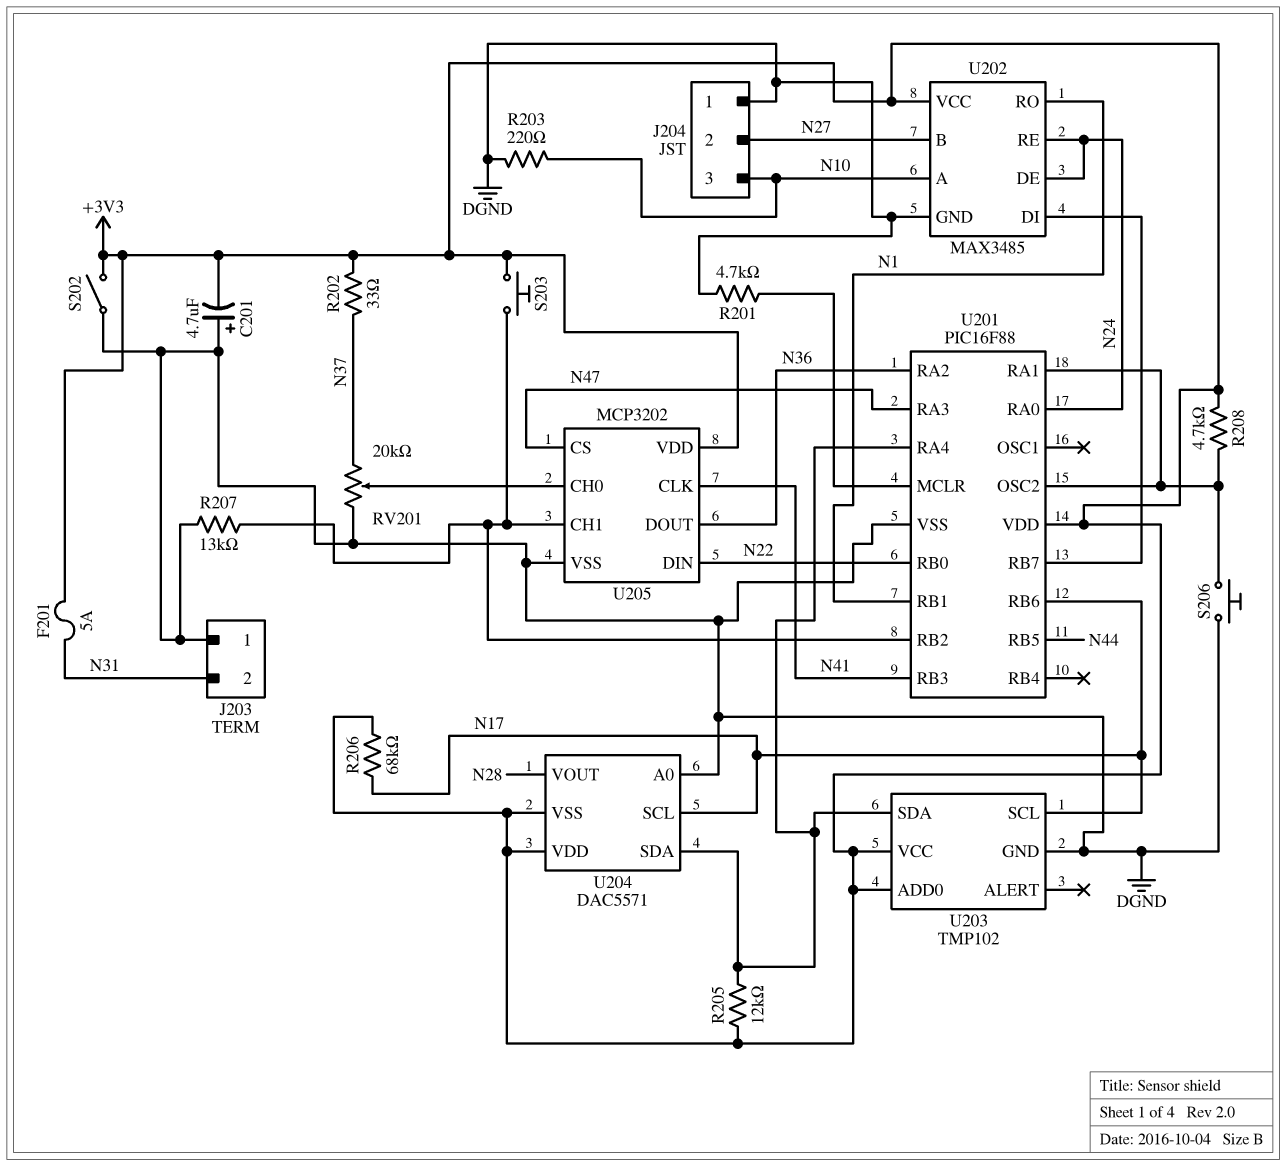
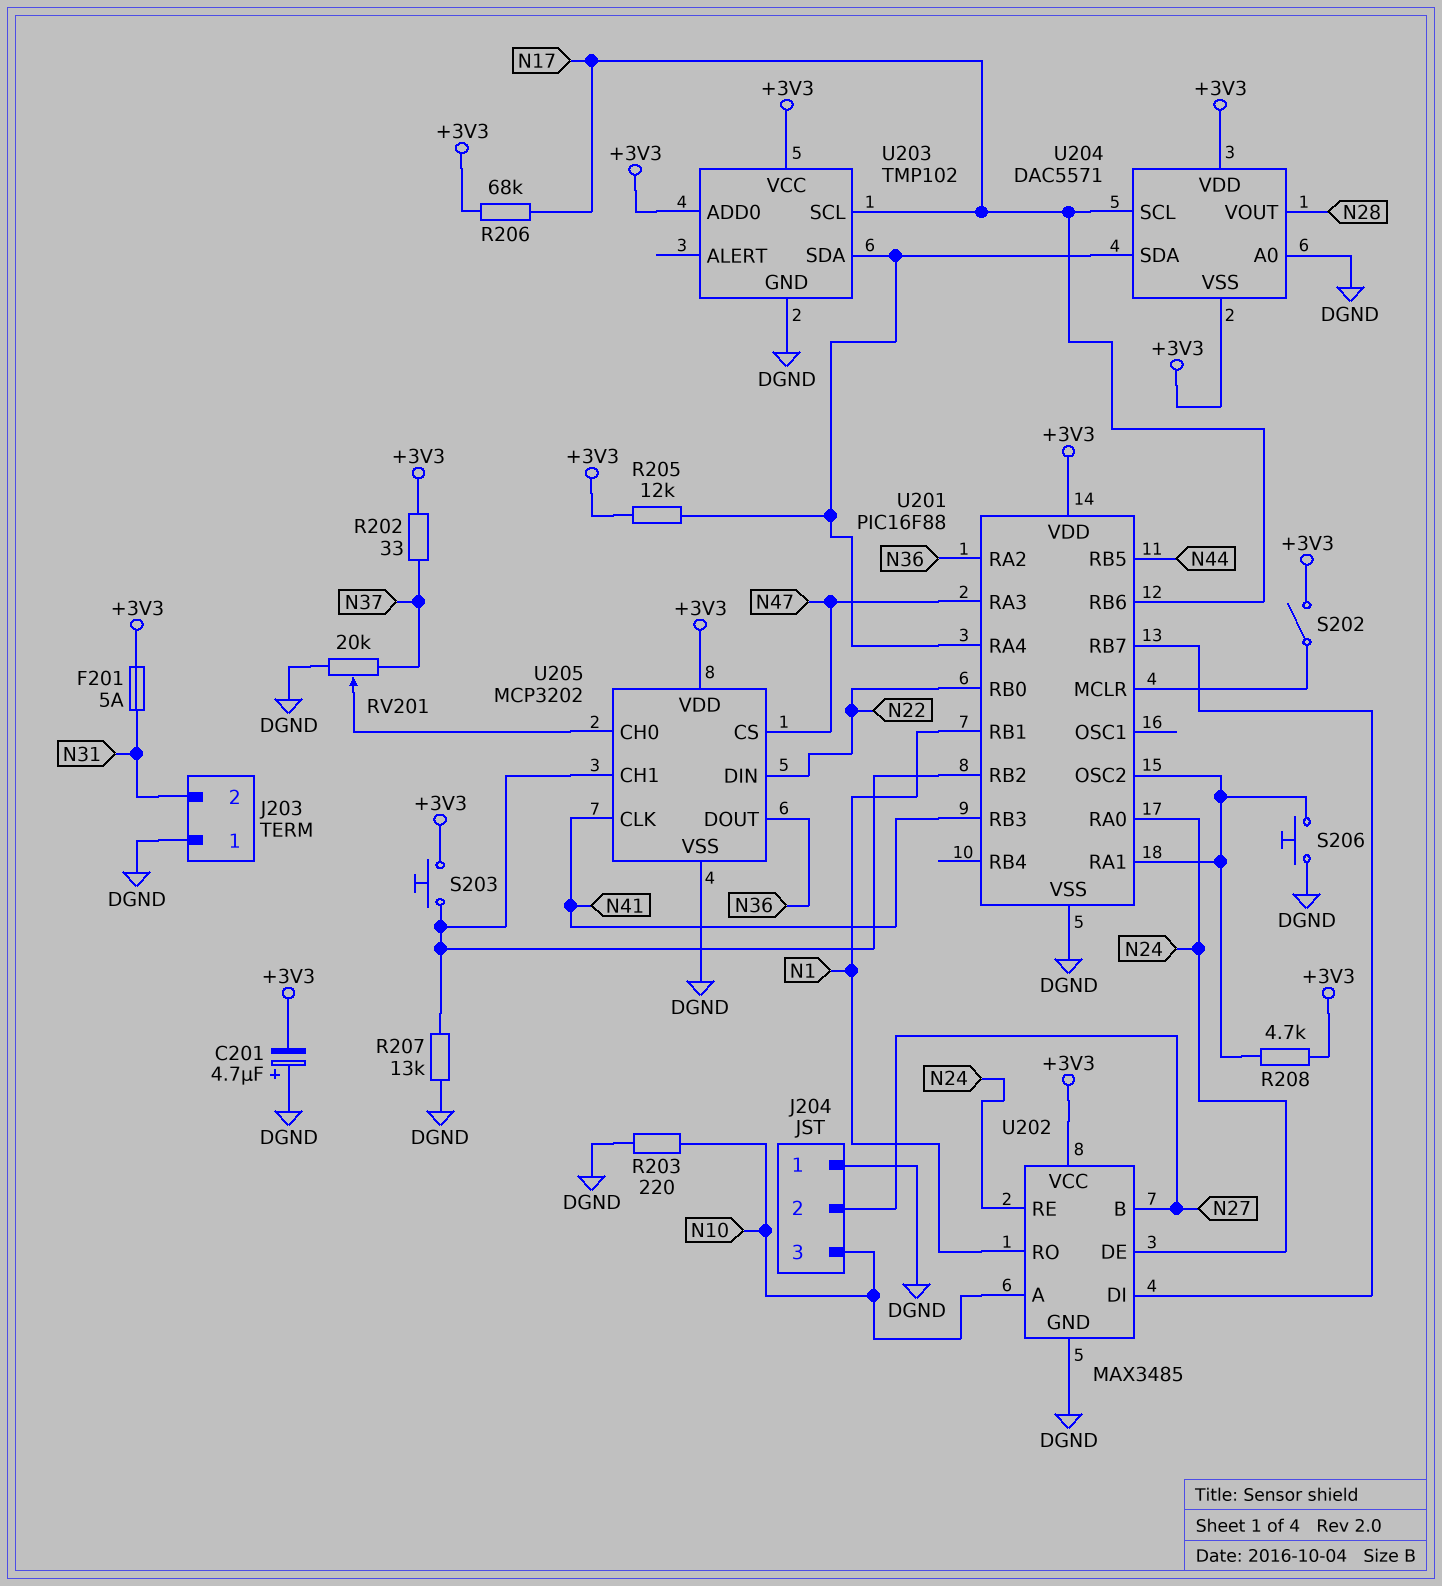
R201: 4.7k (DGND, U201/MCLR) -> none
S202: switch (+3V3, DGND) -> switch (+3V3, U201/MCLR)

